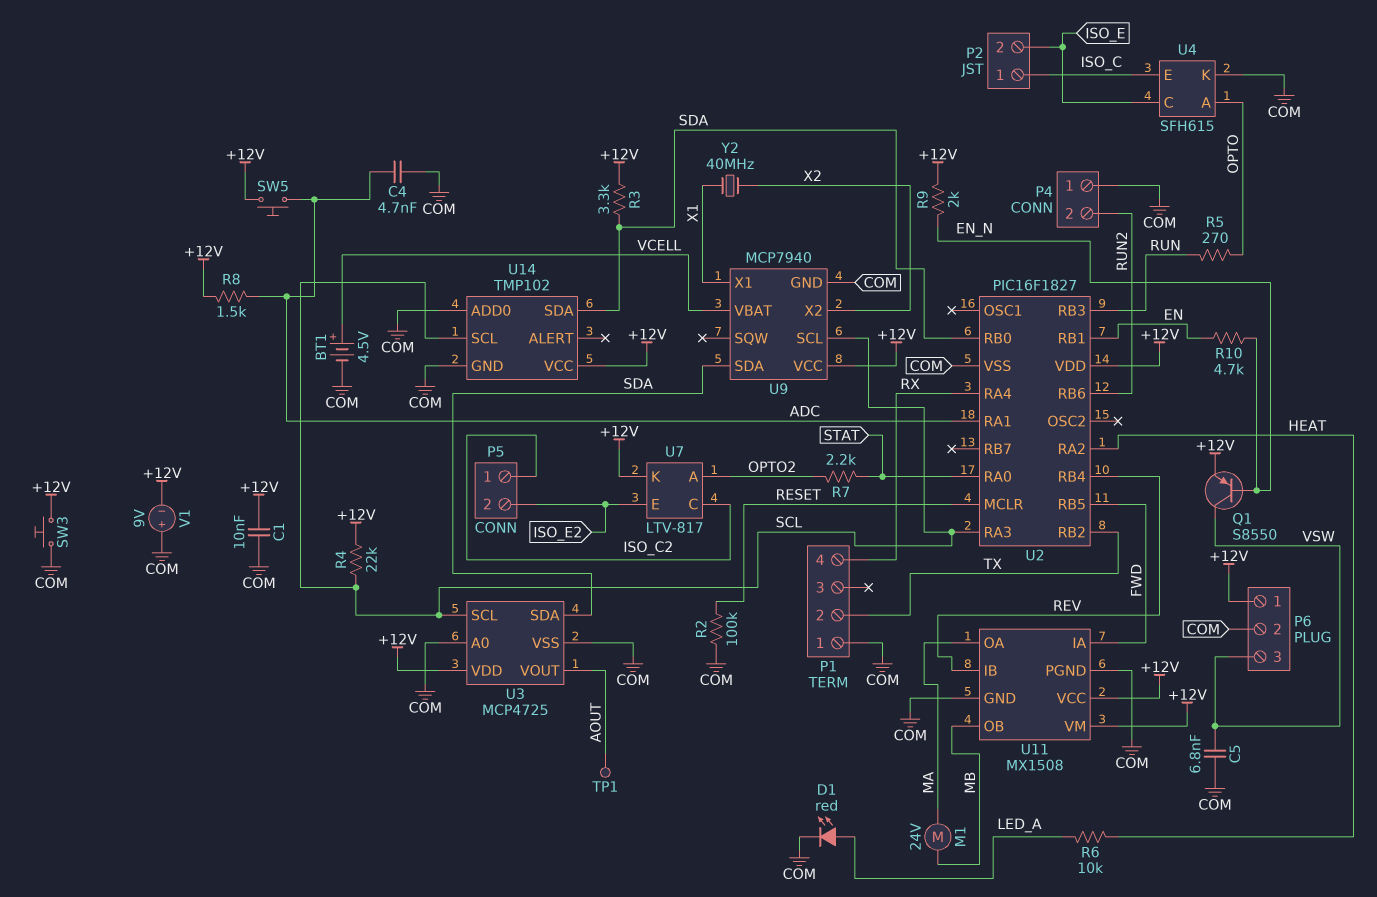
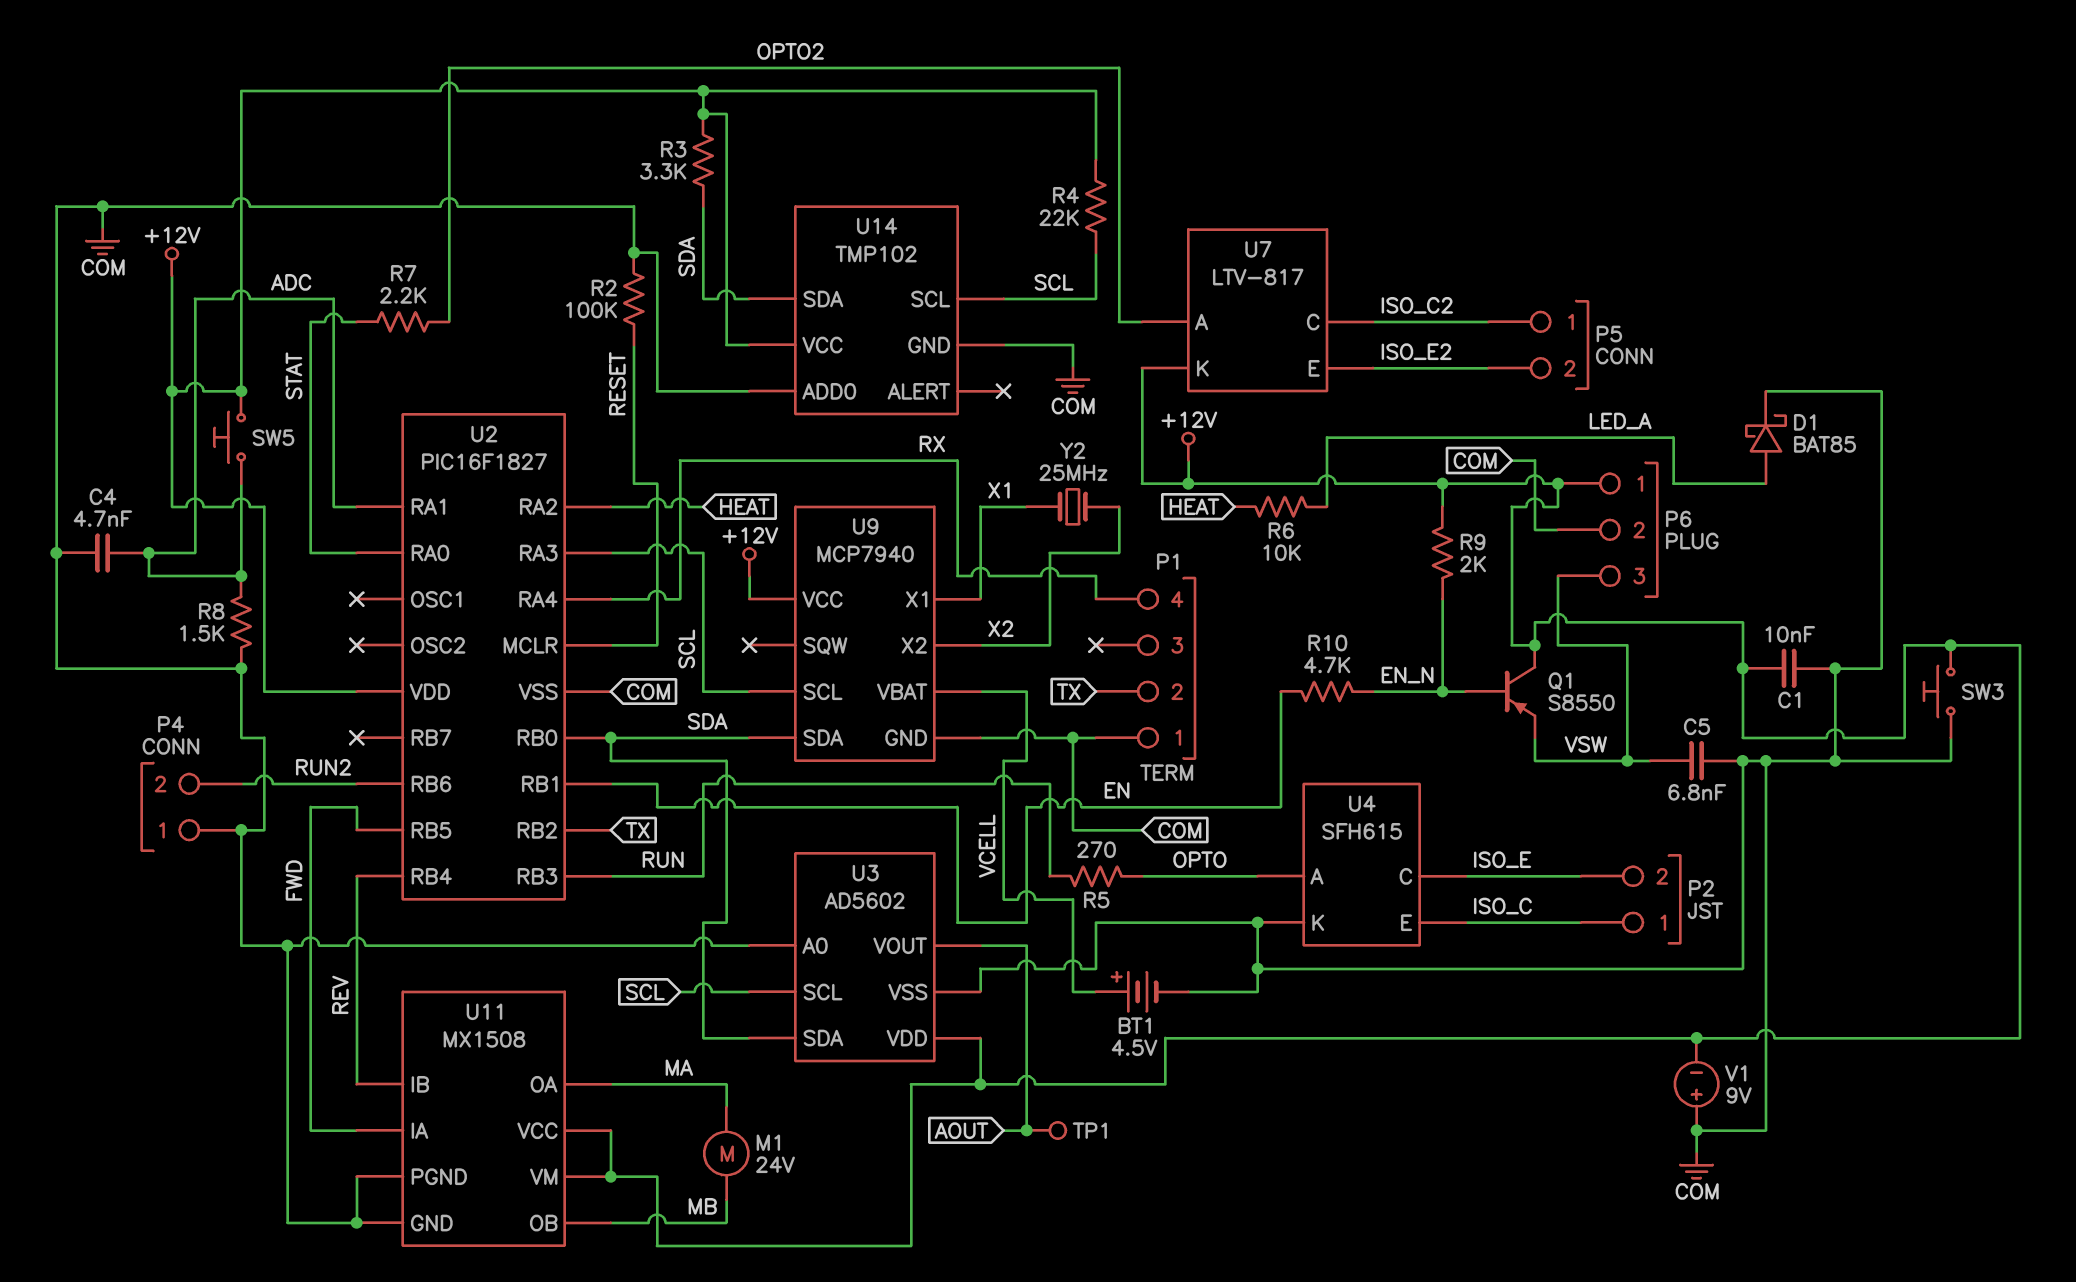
D1: LED red (A LED_A, K COM) -> schottky BAT85 (A LED_A, K COM)
Q1: PNP S8550 (B EN_N, C VSW, E +12V) -> PNP S8550 (B EN_N, C +12V, E VSW)
R8: 1.5k (+12V, ADC) -> 1.5k (ADC, COM)
U3: MCP4725 -> AD5602
Y2: 40MHz (X1, X2) -> 25MHz (X1, X2)

